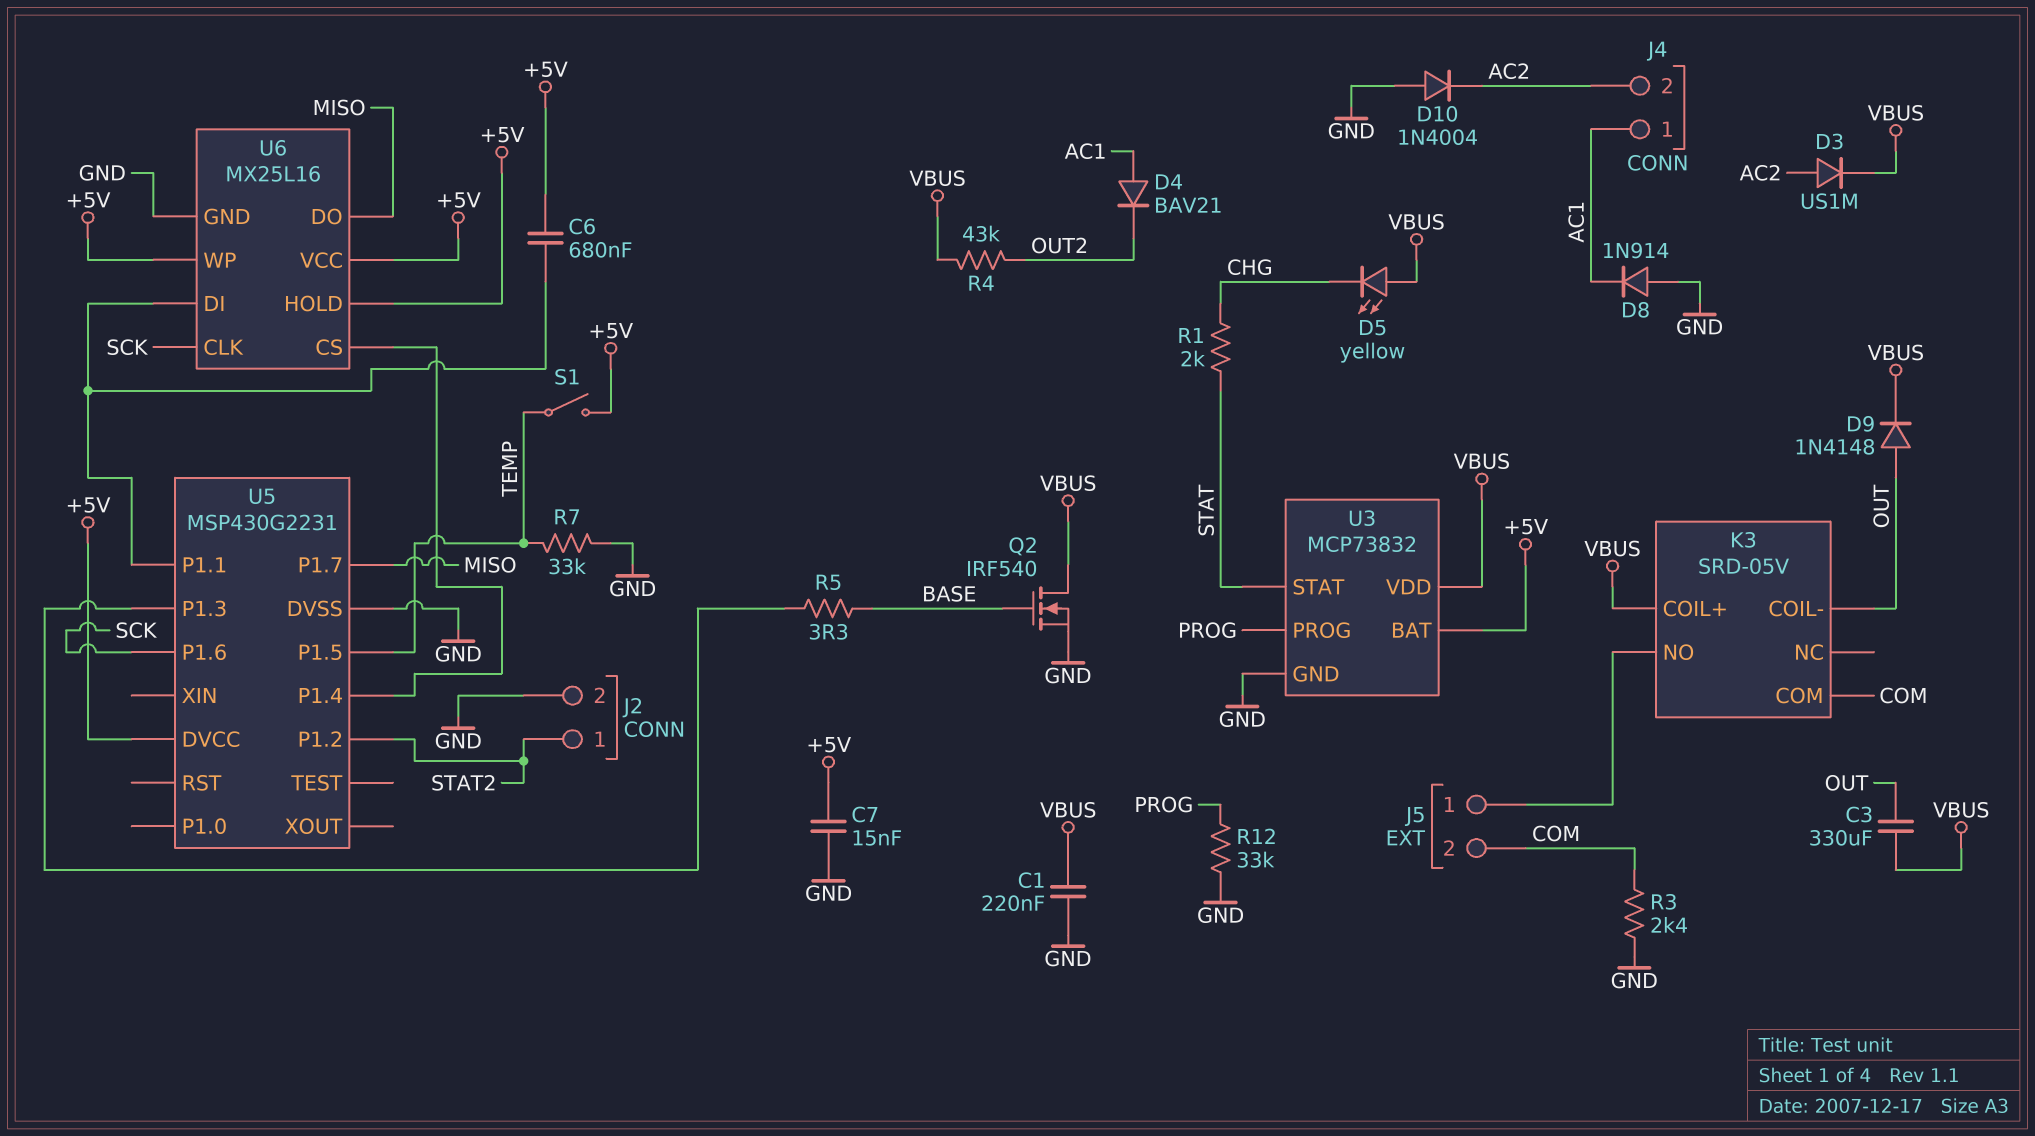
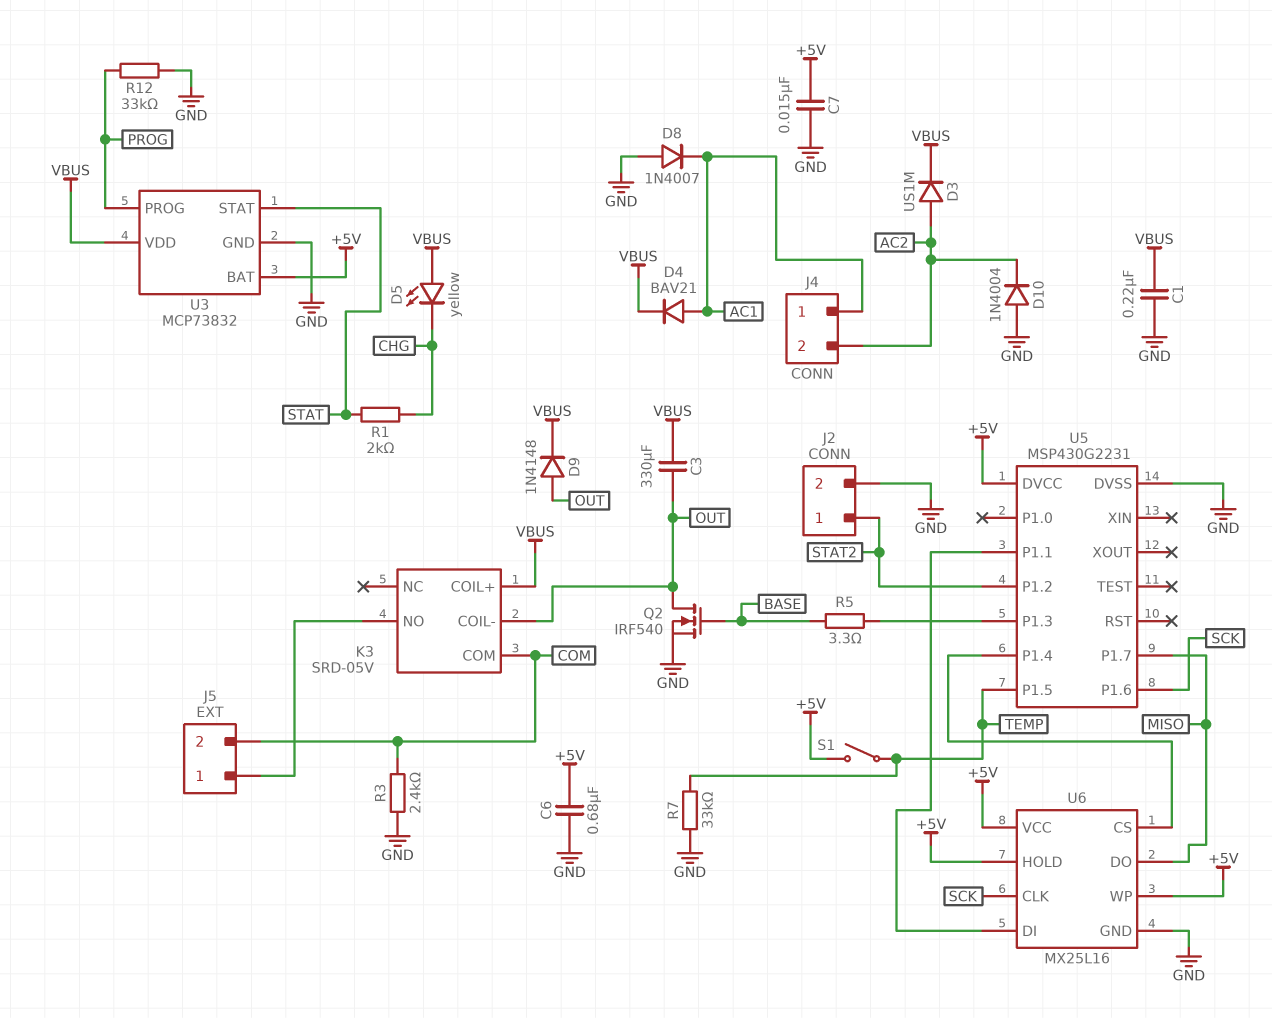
C6: 680nF (+5V, U5/P1.1) -> 680nF (+5V, GND)
D4: diode BAV21 (A AC1, K OUT2) -> diode BAV21 (A AC1, K VBUS)
D8: diode 1N914 (A GND, K AC1) -> diode 1N4007 (A GND, K AC1)
Q2: NMOS IRF540 (G BASE, D VBUS, S GND) -> NMOS IRF540 (G BASE, D OUT, S GND)
R4: 43k (OUT2, VBUS) -> none

